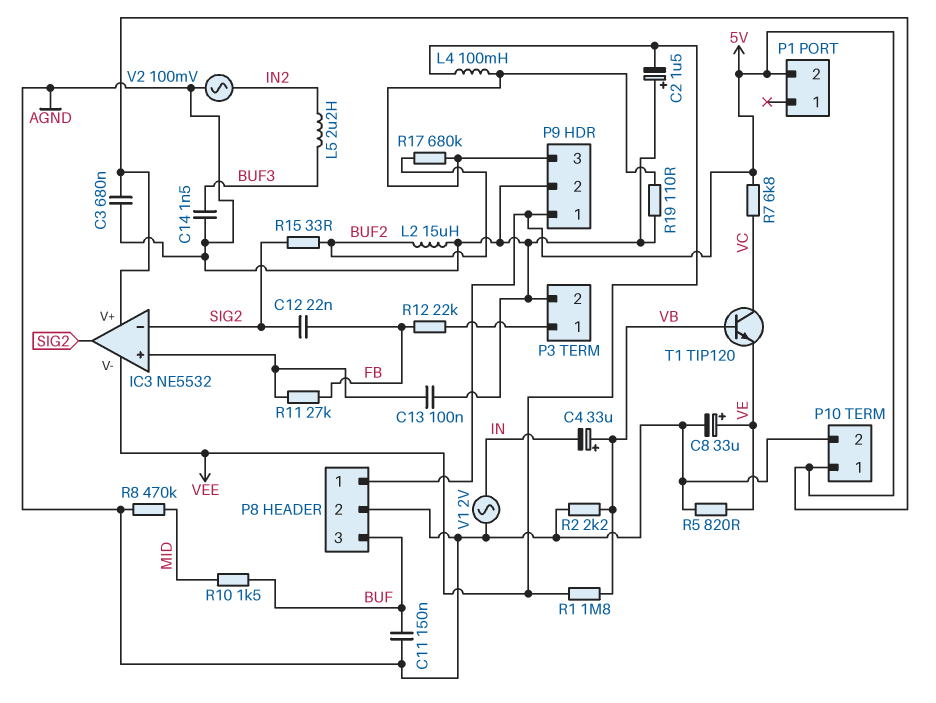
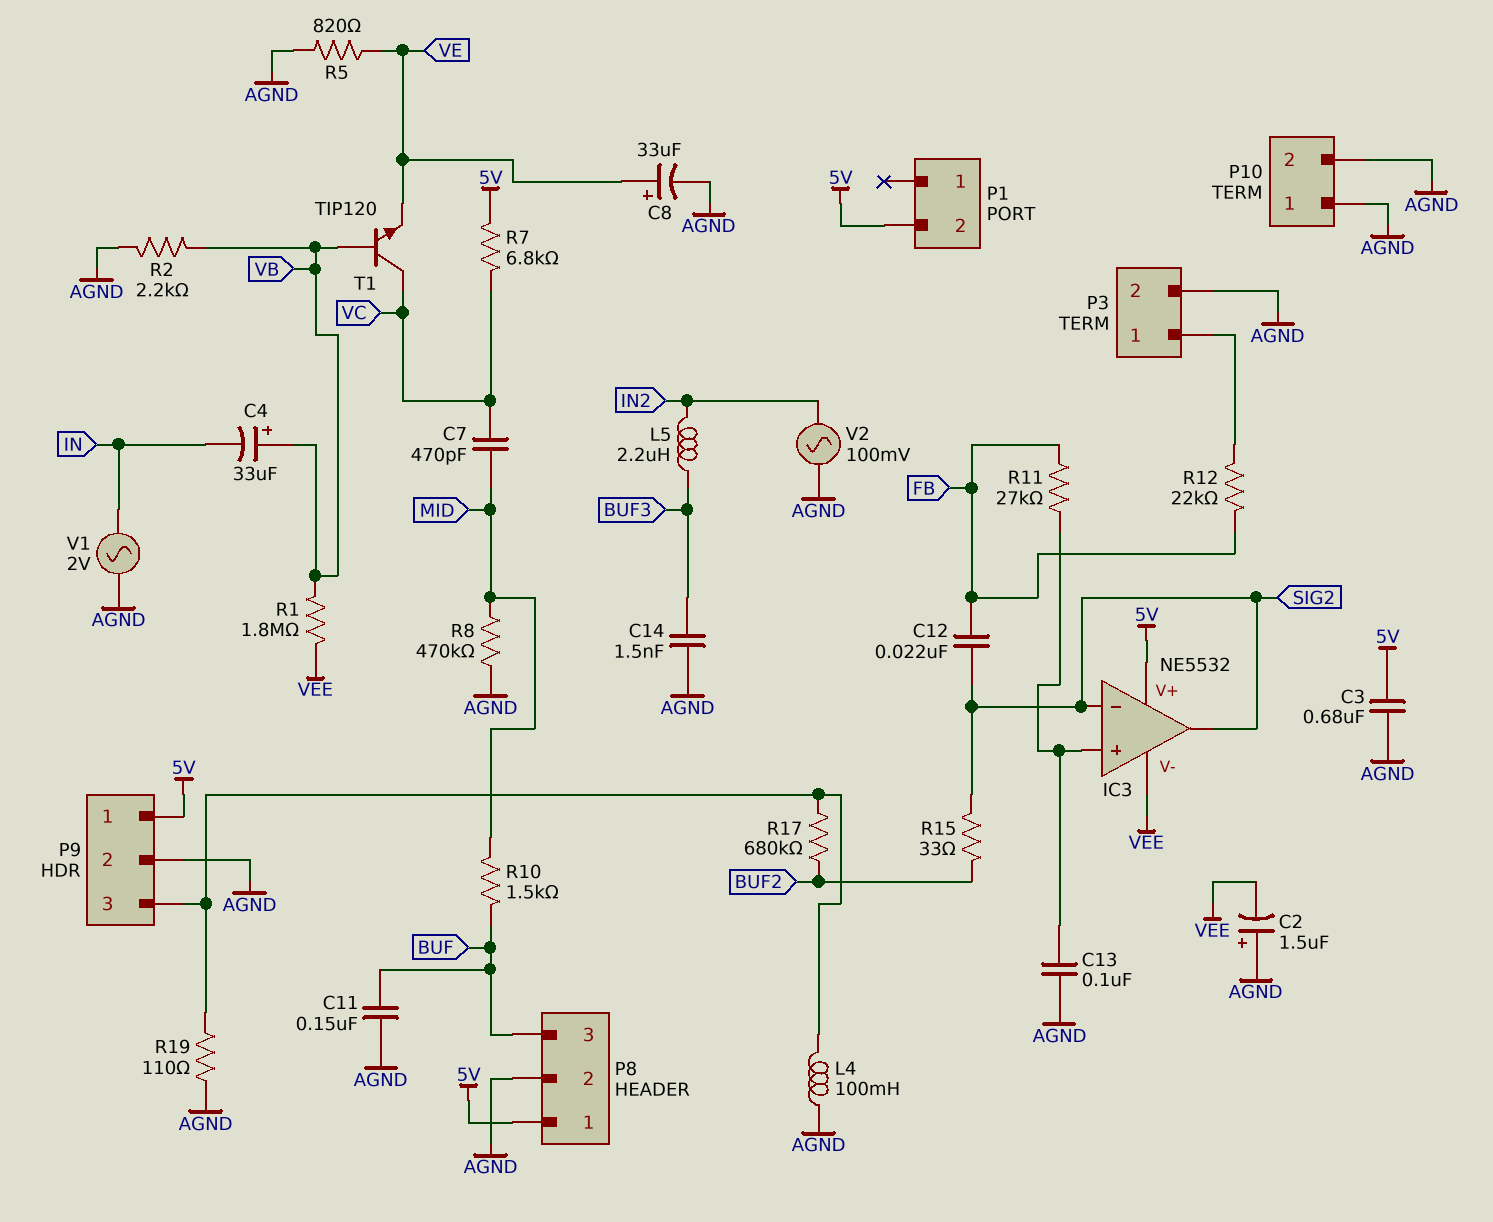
C7: none -> 470pF (MID, VC)
L2: 15uH (AGND, BUF2) -> none
L4: 100mH (P9/3, VEE) -> 100mH (AGND, P9/3)
P10 pin 1: 5V -> AGND

